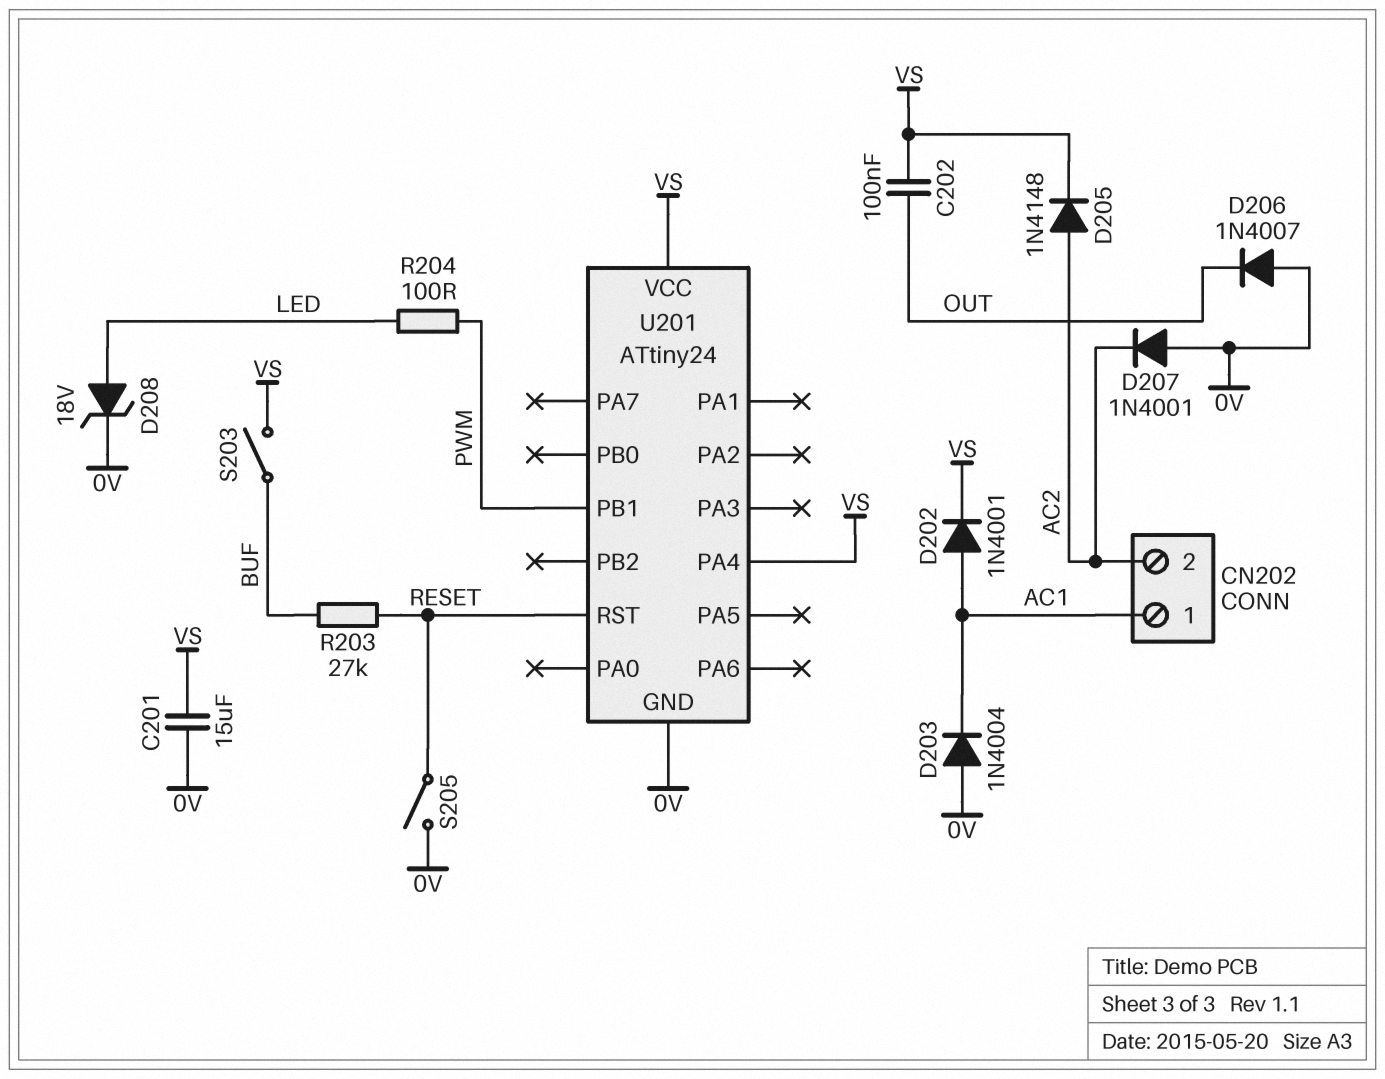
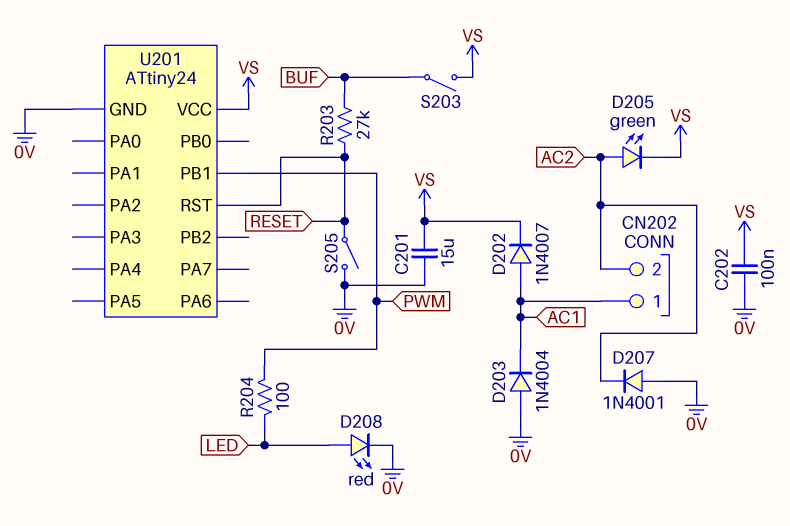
C202: 100nF (OUT, VS) -> 100nF (0V, VS)
D202: diode 1N4001 (A AC1, K VS) -> diode 1N4007 (A AC1, K VS)
D205: diode 1N4148 (A AC2, K VS) -> LED green (A AC2, K VS)
D206: diode 1N4007 (A 0V, K OUT) -> none
D208: zener 18V (A LED, K 0V) -> LED red (A LED, K 0V)
U201 pin PA4: VS -> none

